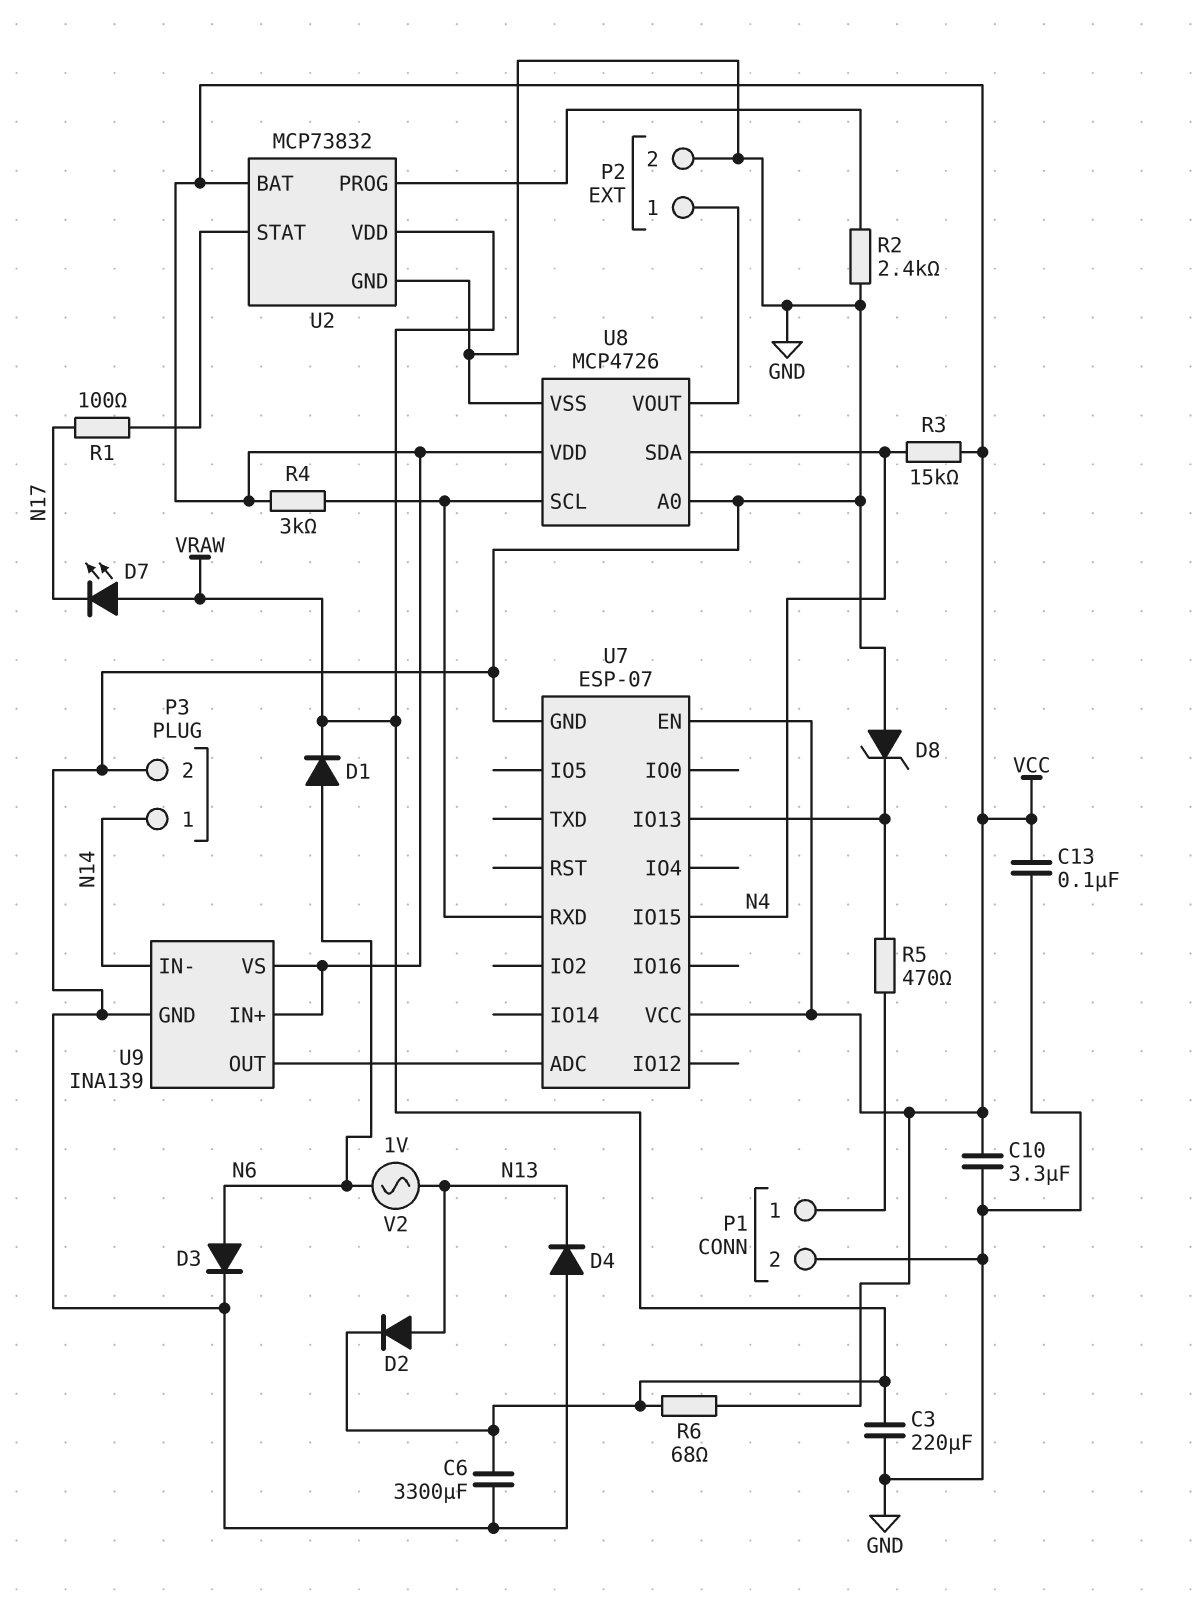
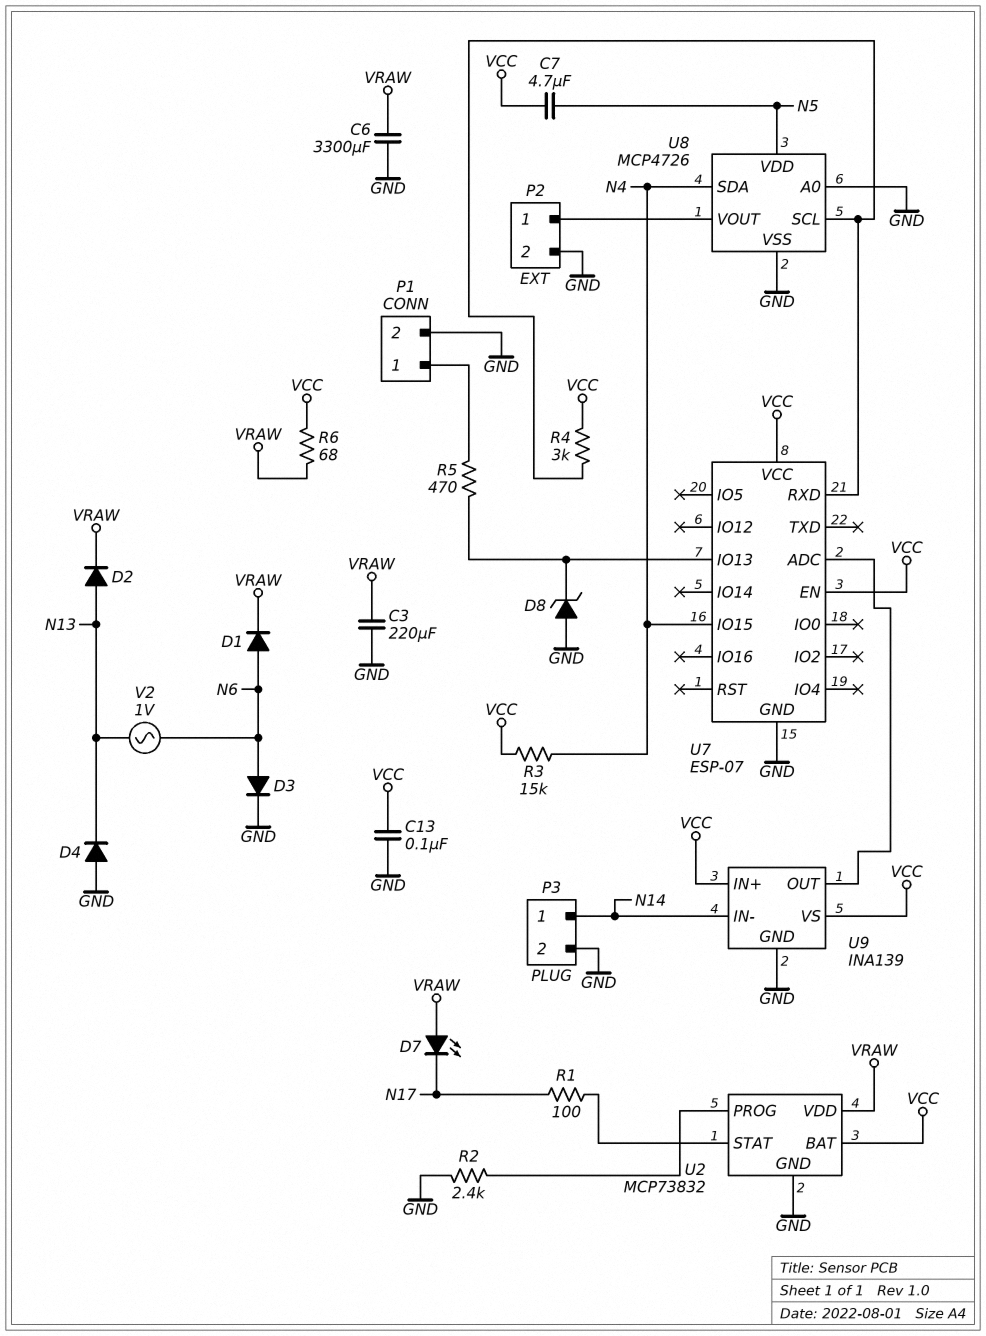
C7: none -> 4.7uF (N5, VCC)
C10: 3.3uF (GND, VCC) -> none
U8 pin VDD: VCC -> N5

